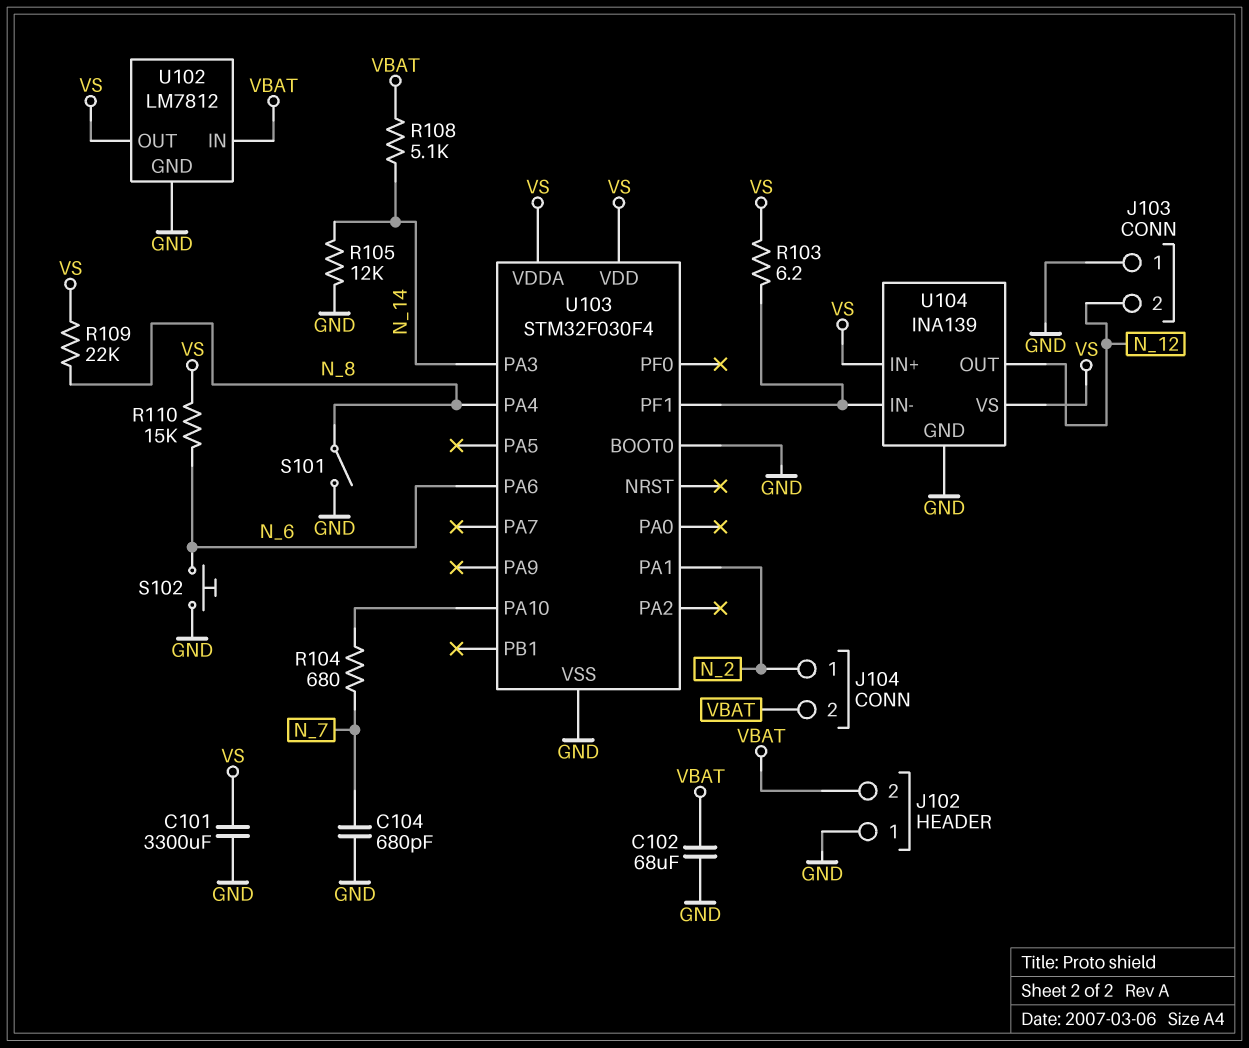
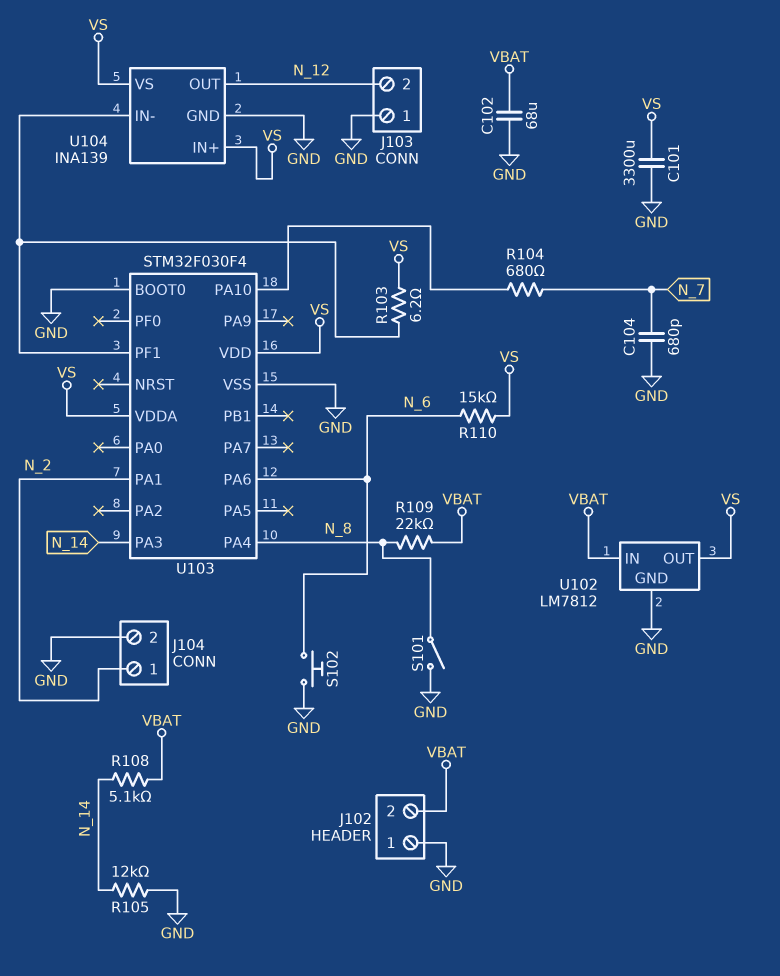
J104 pin 2: VBAT -> GND
R109: 22k (N_8, VS) -> 22k (N_8, VBAT)

